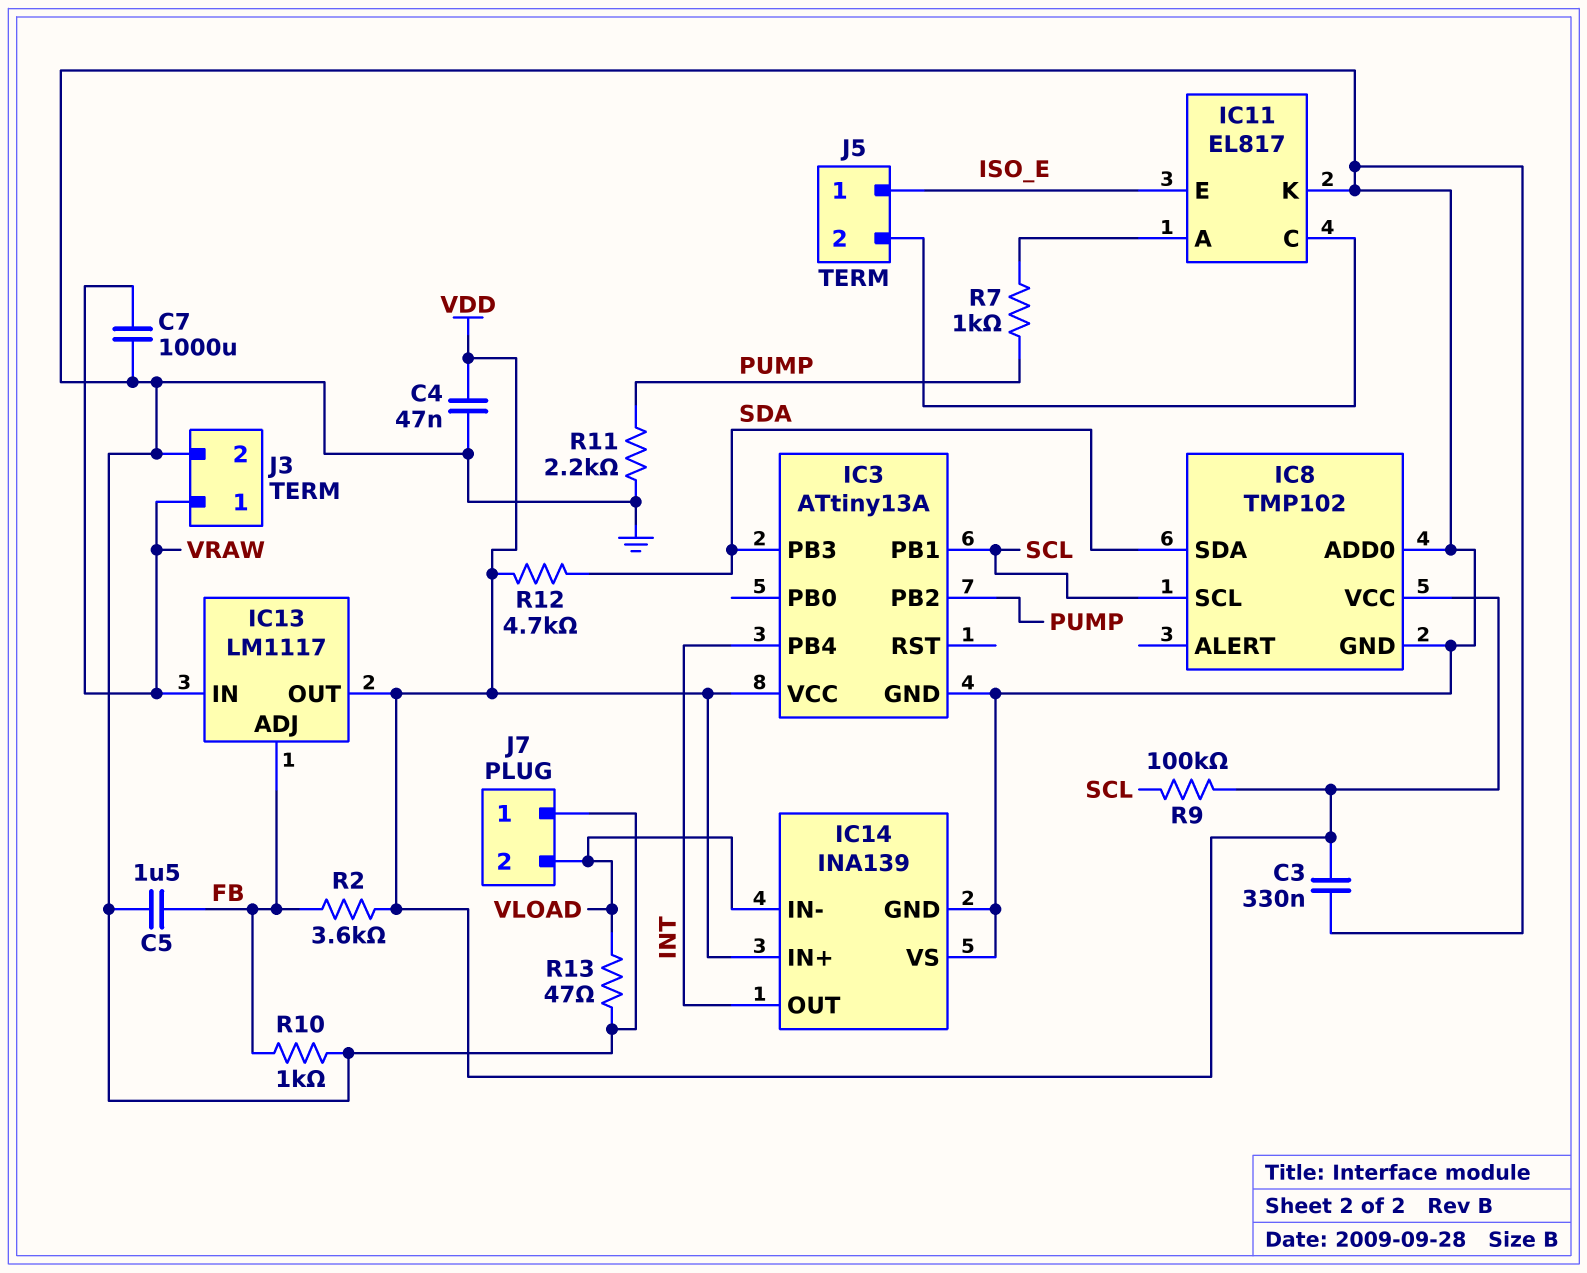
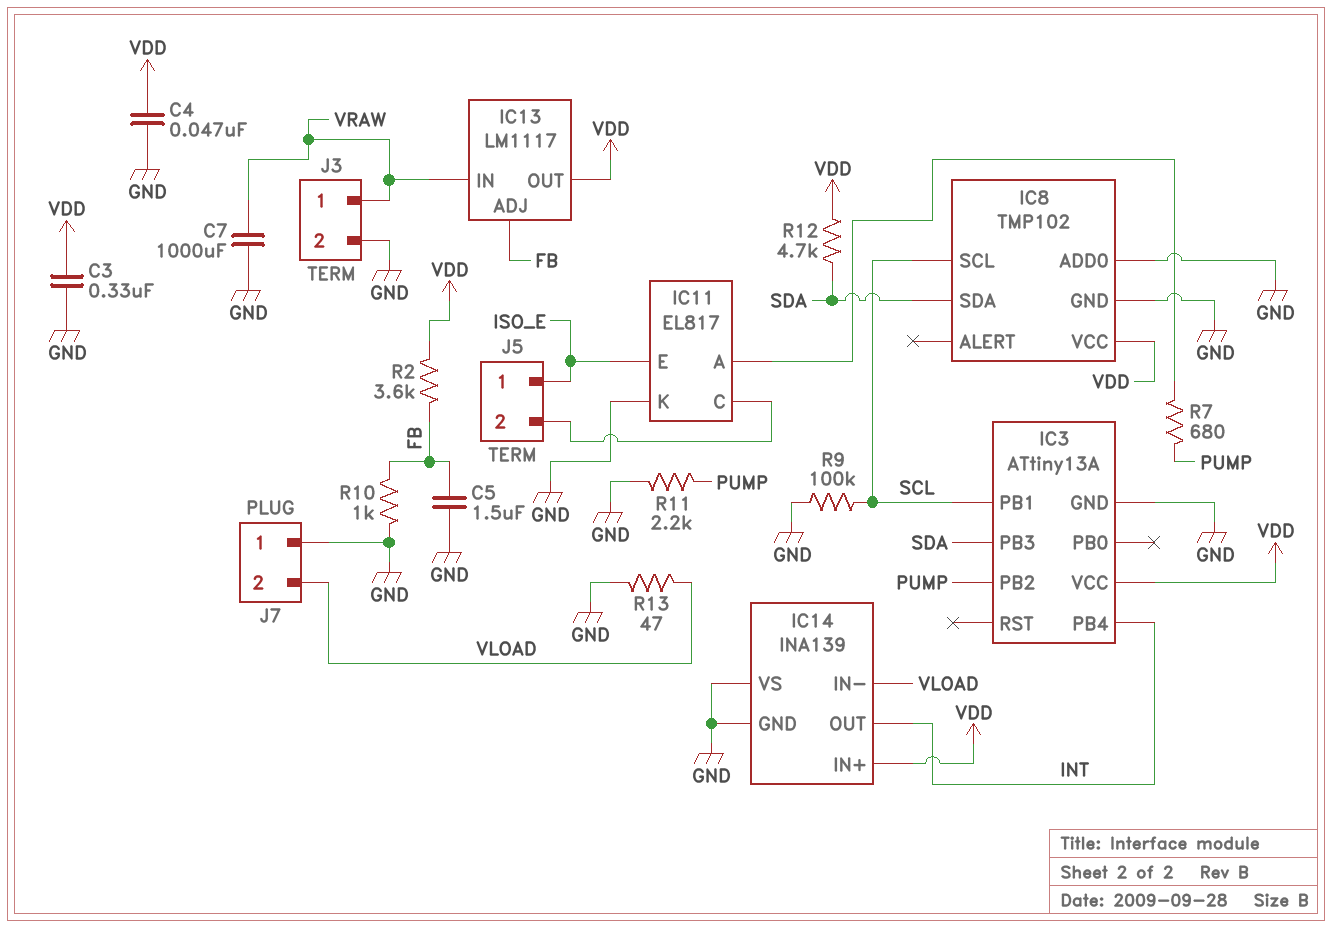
R7: 1k (IC11/A, PUMP) -> 680 (IC11/A, PUMP)
R9: 100k (SCL, VDD) -> 100k (GND, SCL)

